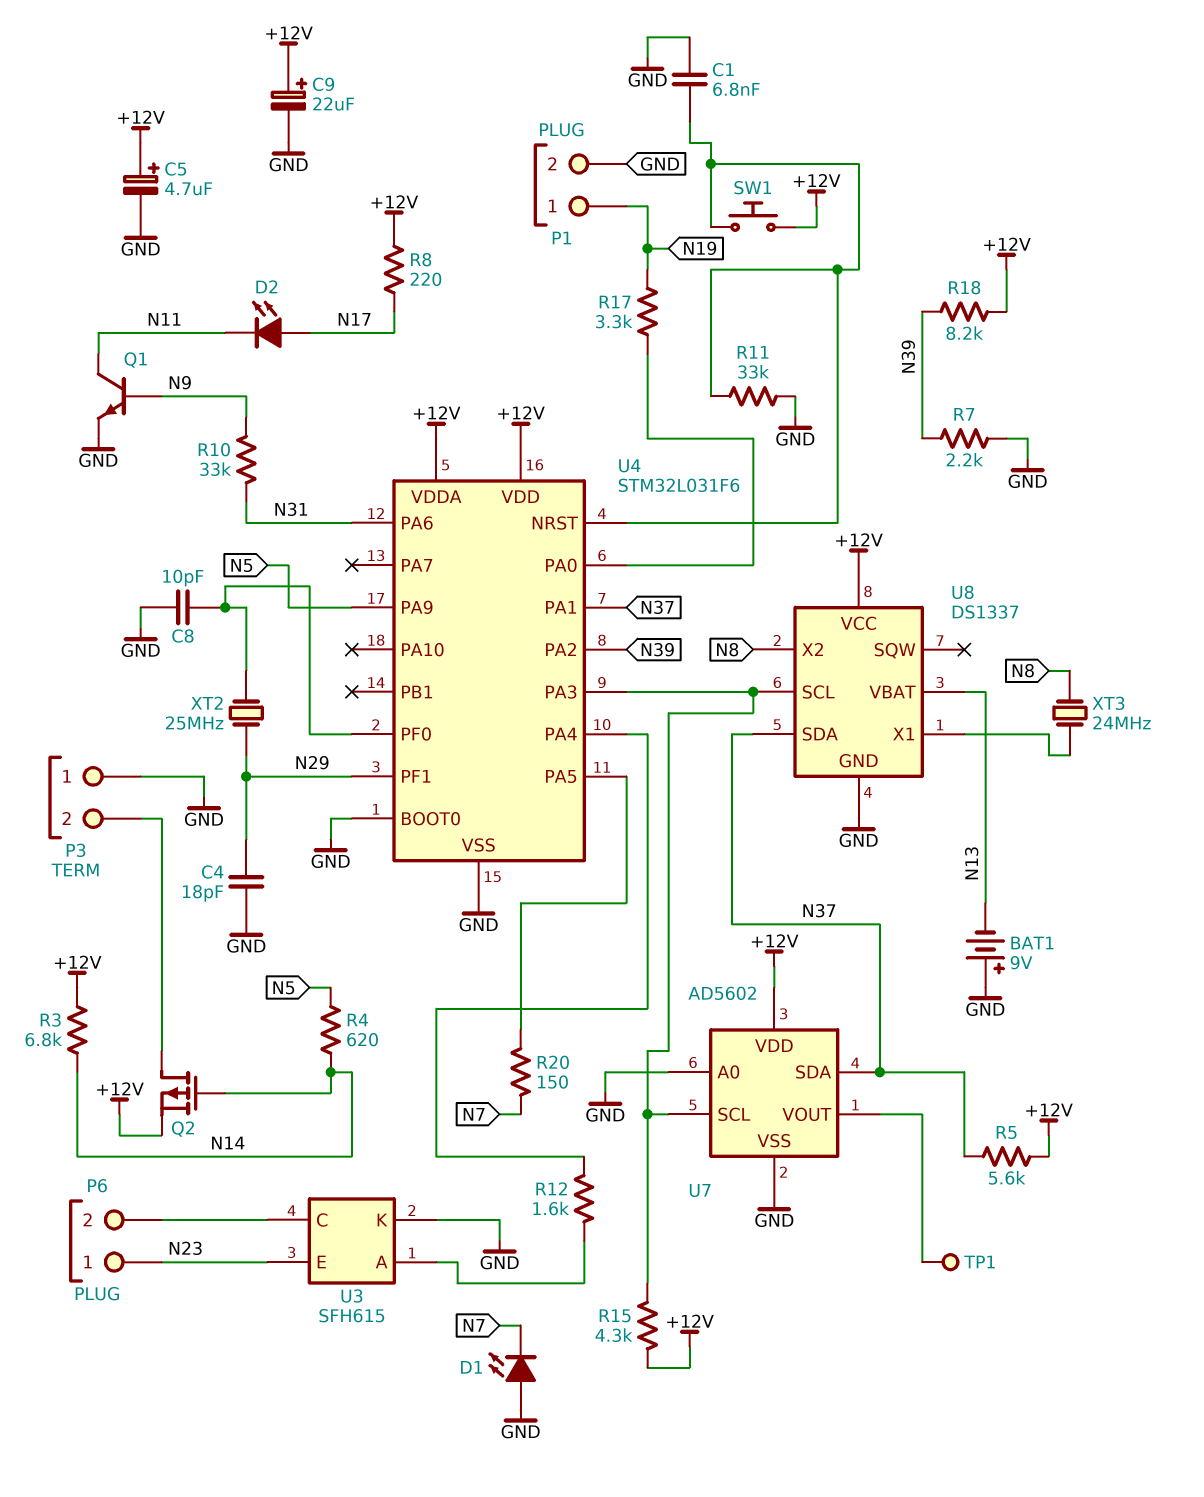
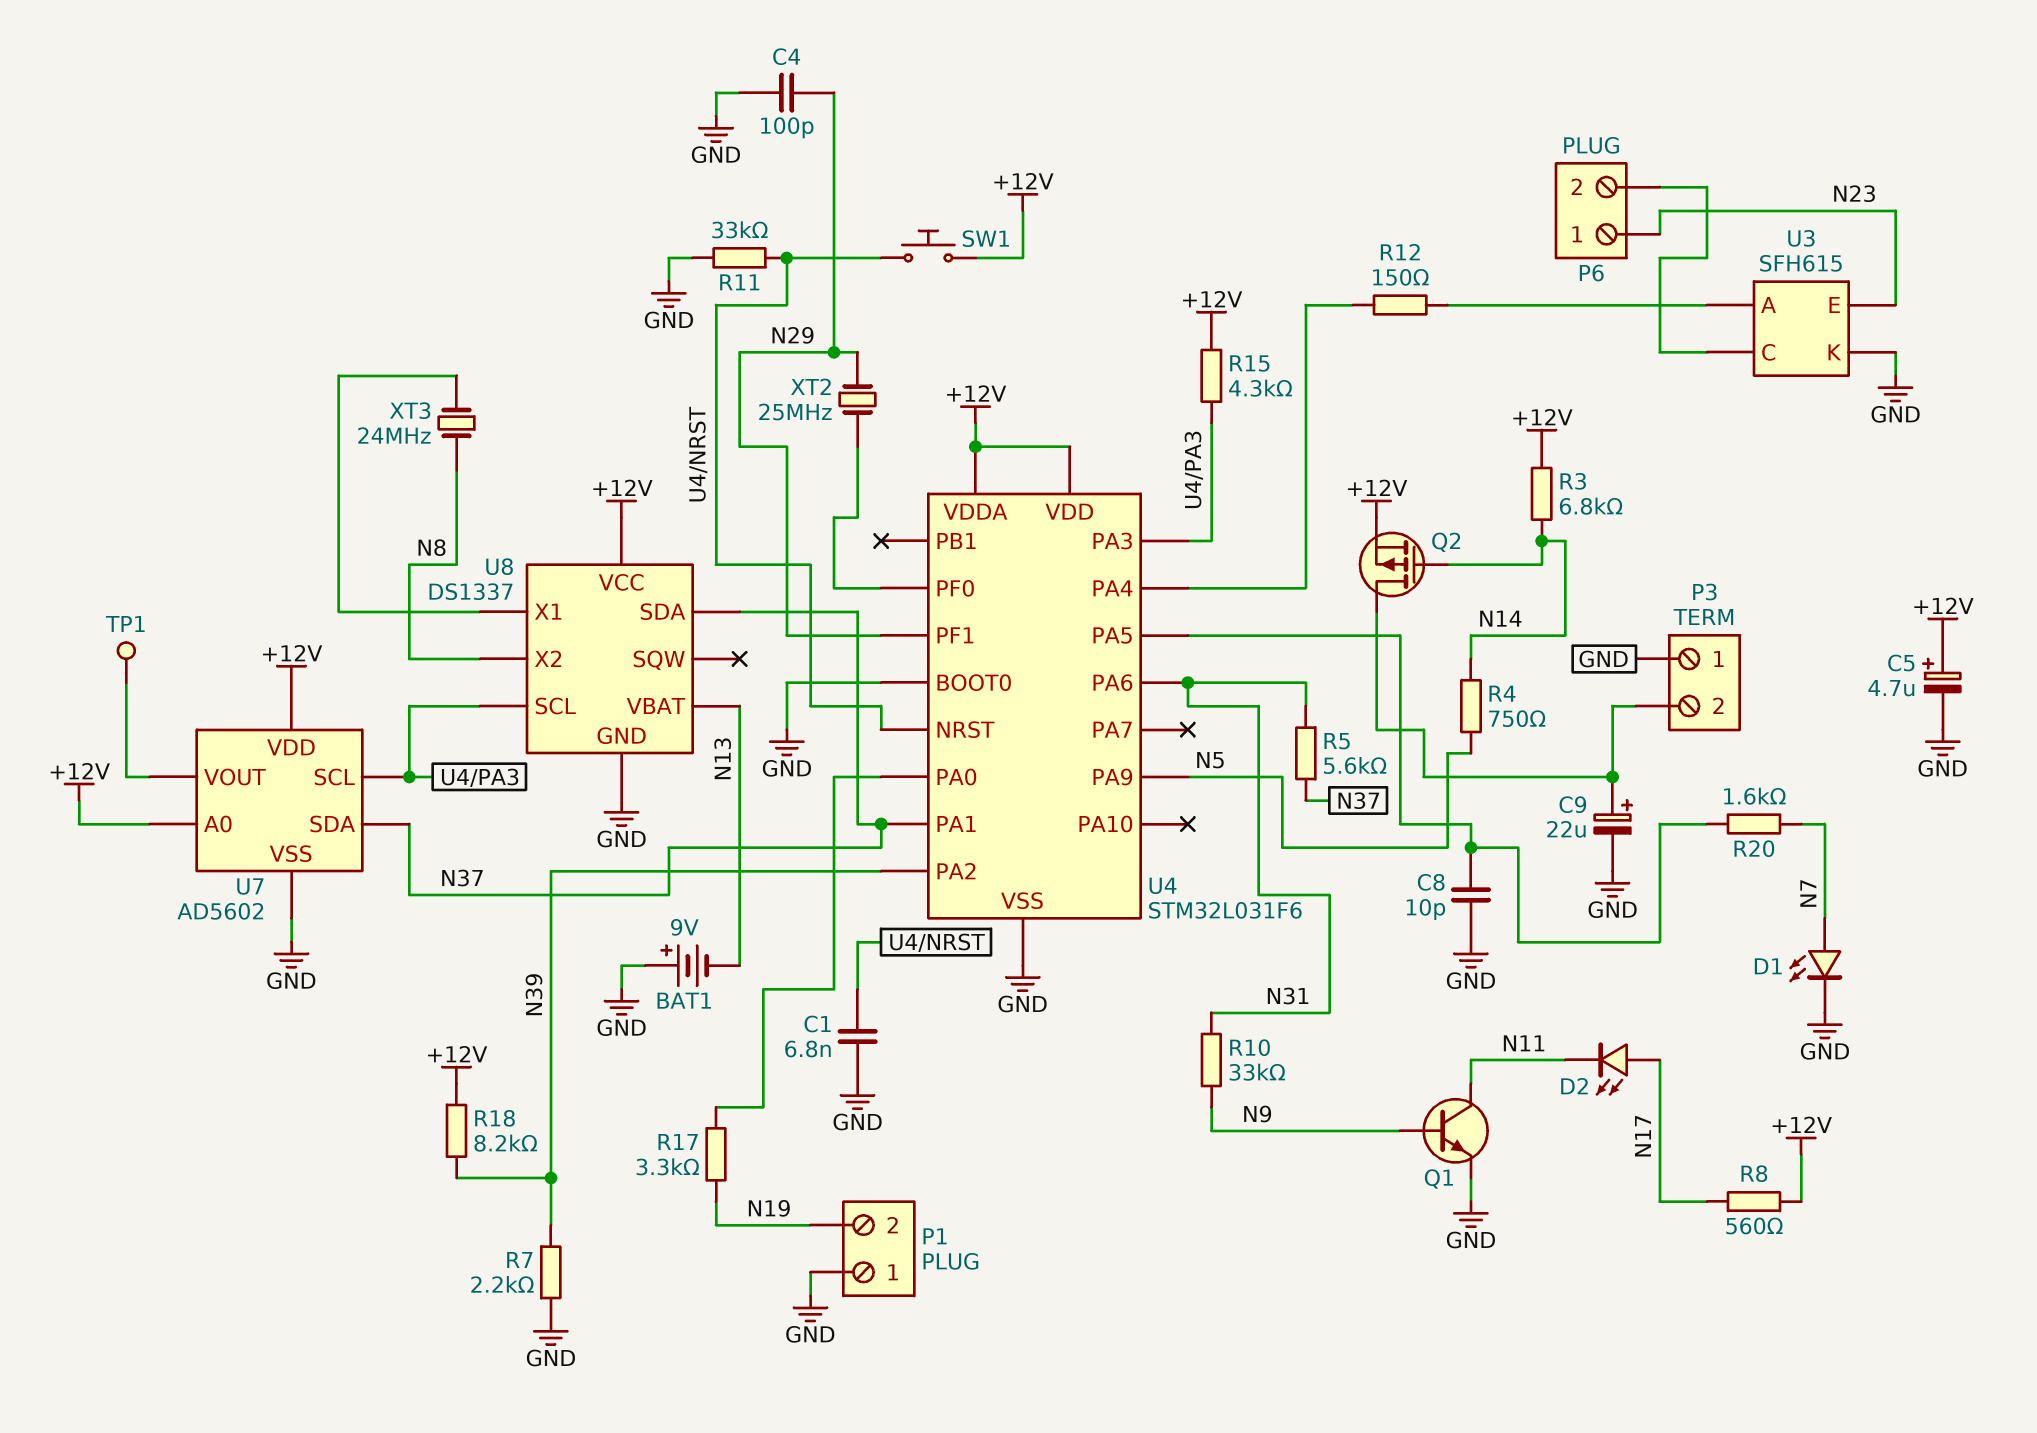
C4: 18pF (GND, N29) -> 100pF (GND, N29)
C8: 10pF (GND, U4/PF0) -> 10pF (GND, U4/PA5)
C9: 22uF (plus +12V, minus GND) -> 22uF (plus P3/2, minus GND)
D1: LED (A GND, K N7) -> LED (A N7, K GND)
P1 pin 1: N19 -> GND
P1 pin 2: GND -> N19
R4: 620 (N5, N14) -> 750 (N5, N14)
R5: 5.6k (+12V, N37) -> 5.6k (N31, N37)
R8: 220 (+12V, N17) -> 560 (+12V, N17)
R12: 1.6k (U3/A, U4/PA4) -> 150 (U3/A, U4/PA4)
R20: 150 (N7, U4/PA5) -> 1.6k (N7, U4/PA5)
U7 pin A0: GND -> +12V

